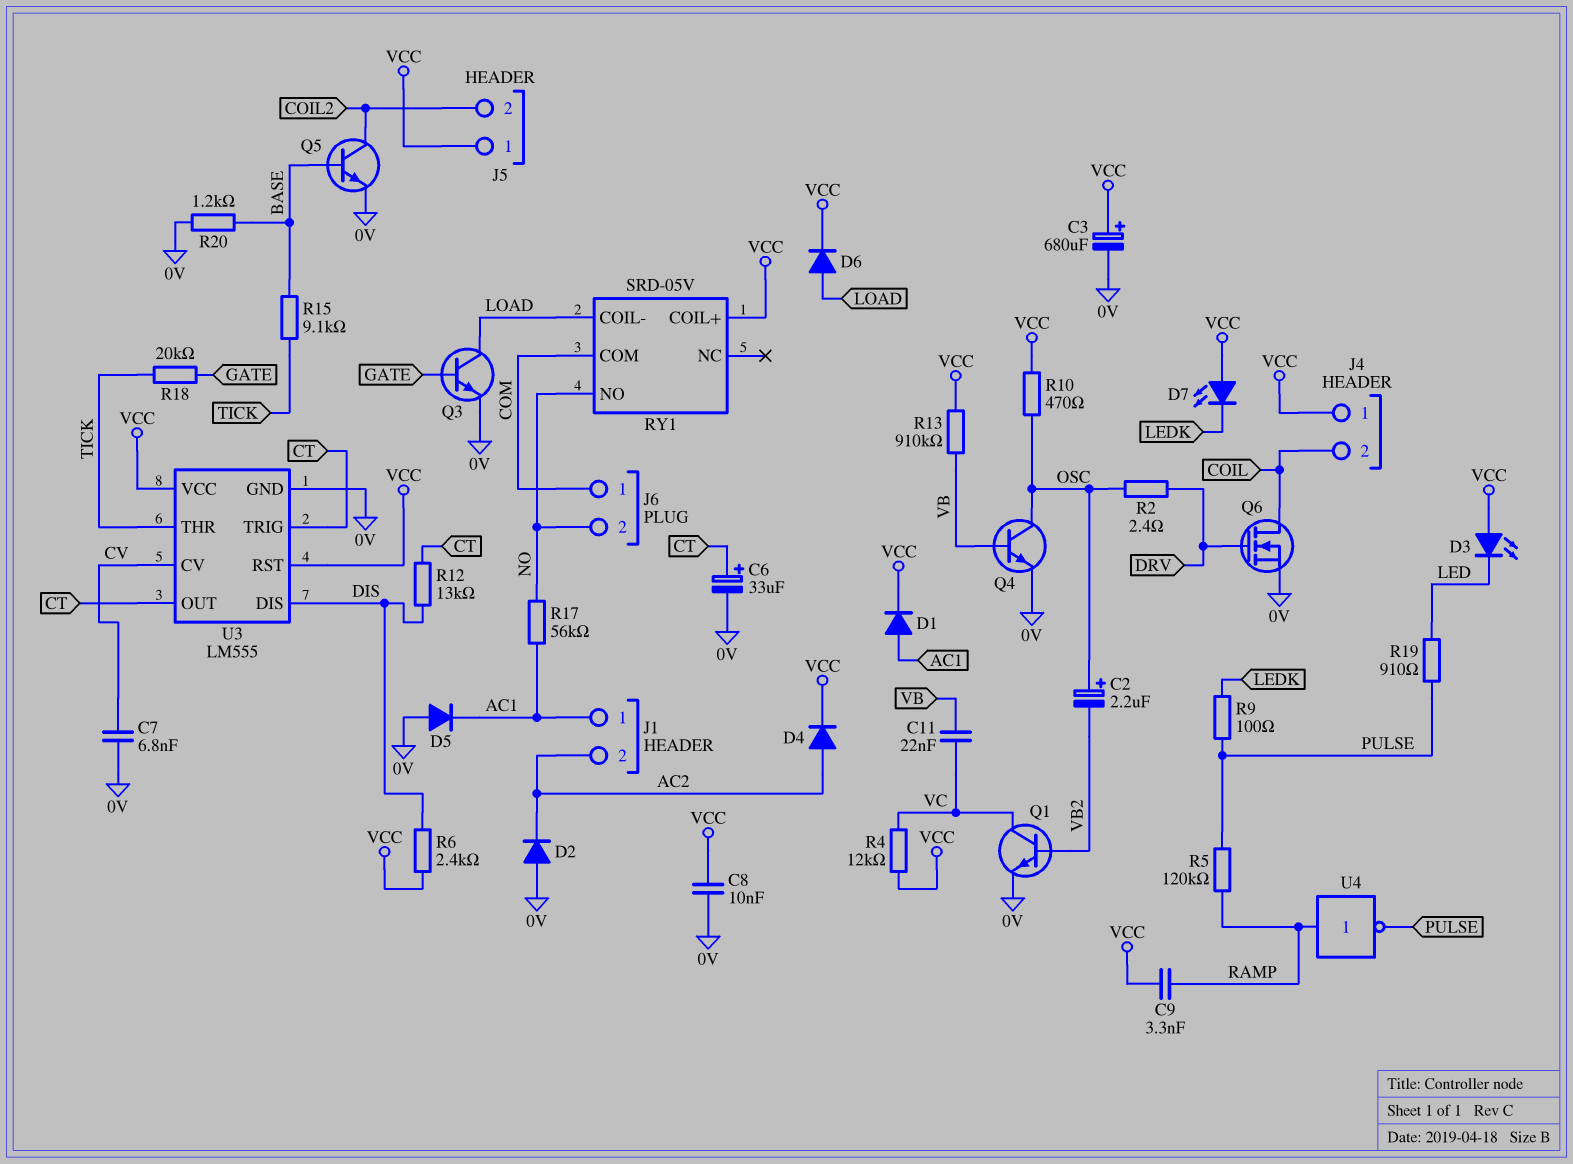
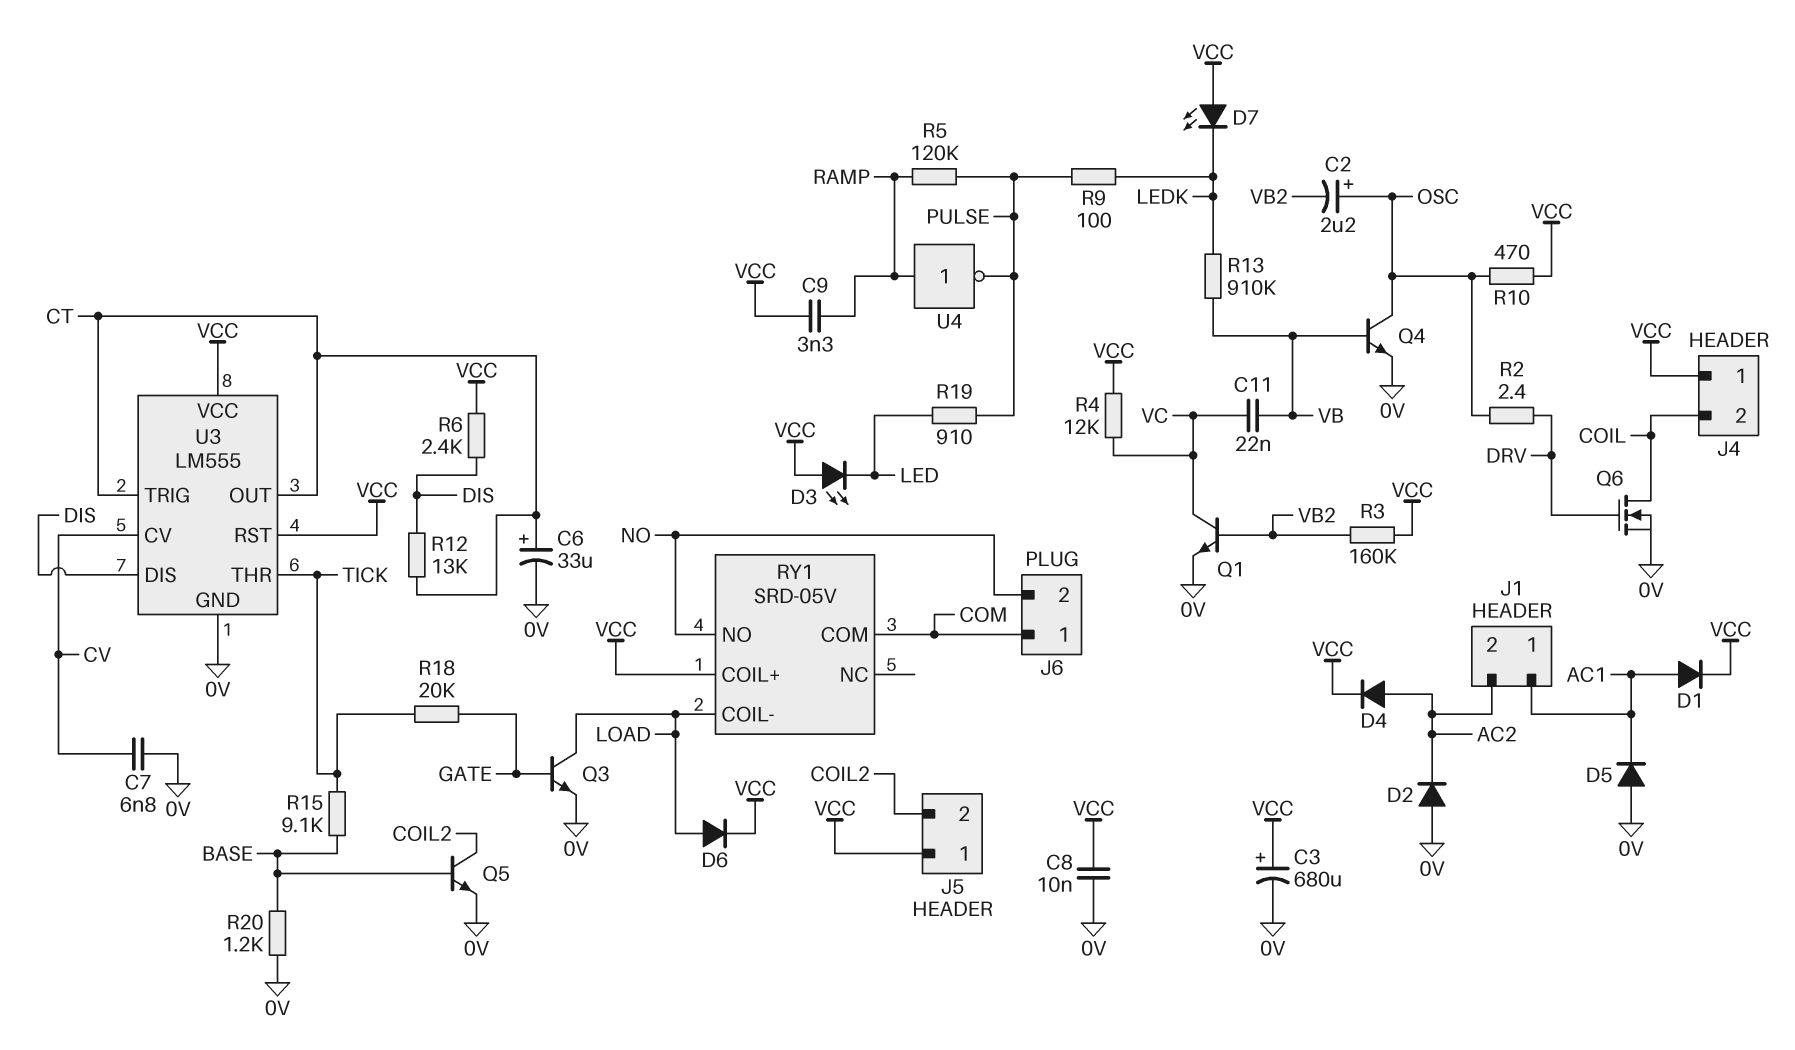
R3: none -> 160k (VB2, VCC)
R13: 910k (VB, VCC) -> 910k (LEDK, VB)
R17: 56k (AC1, NO) -> none

